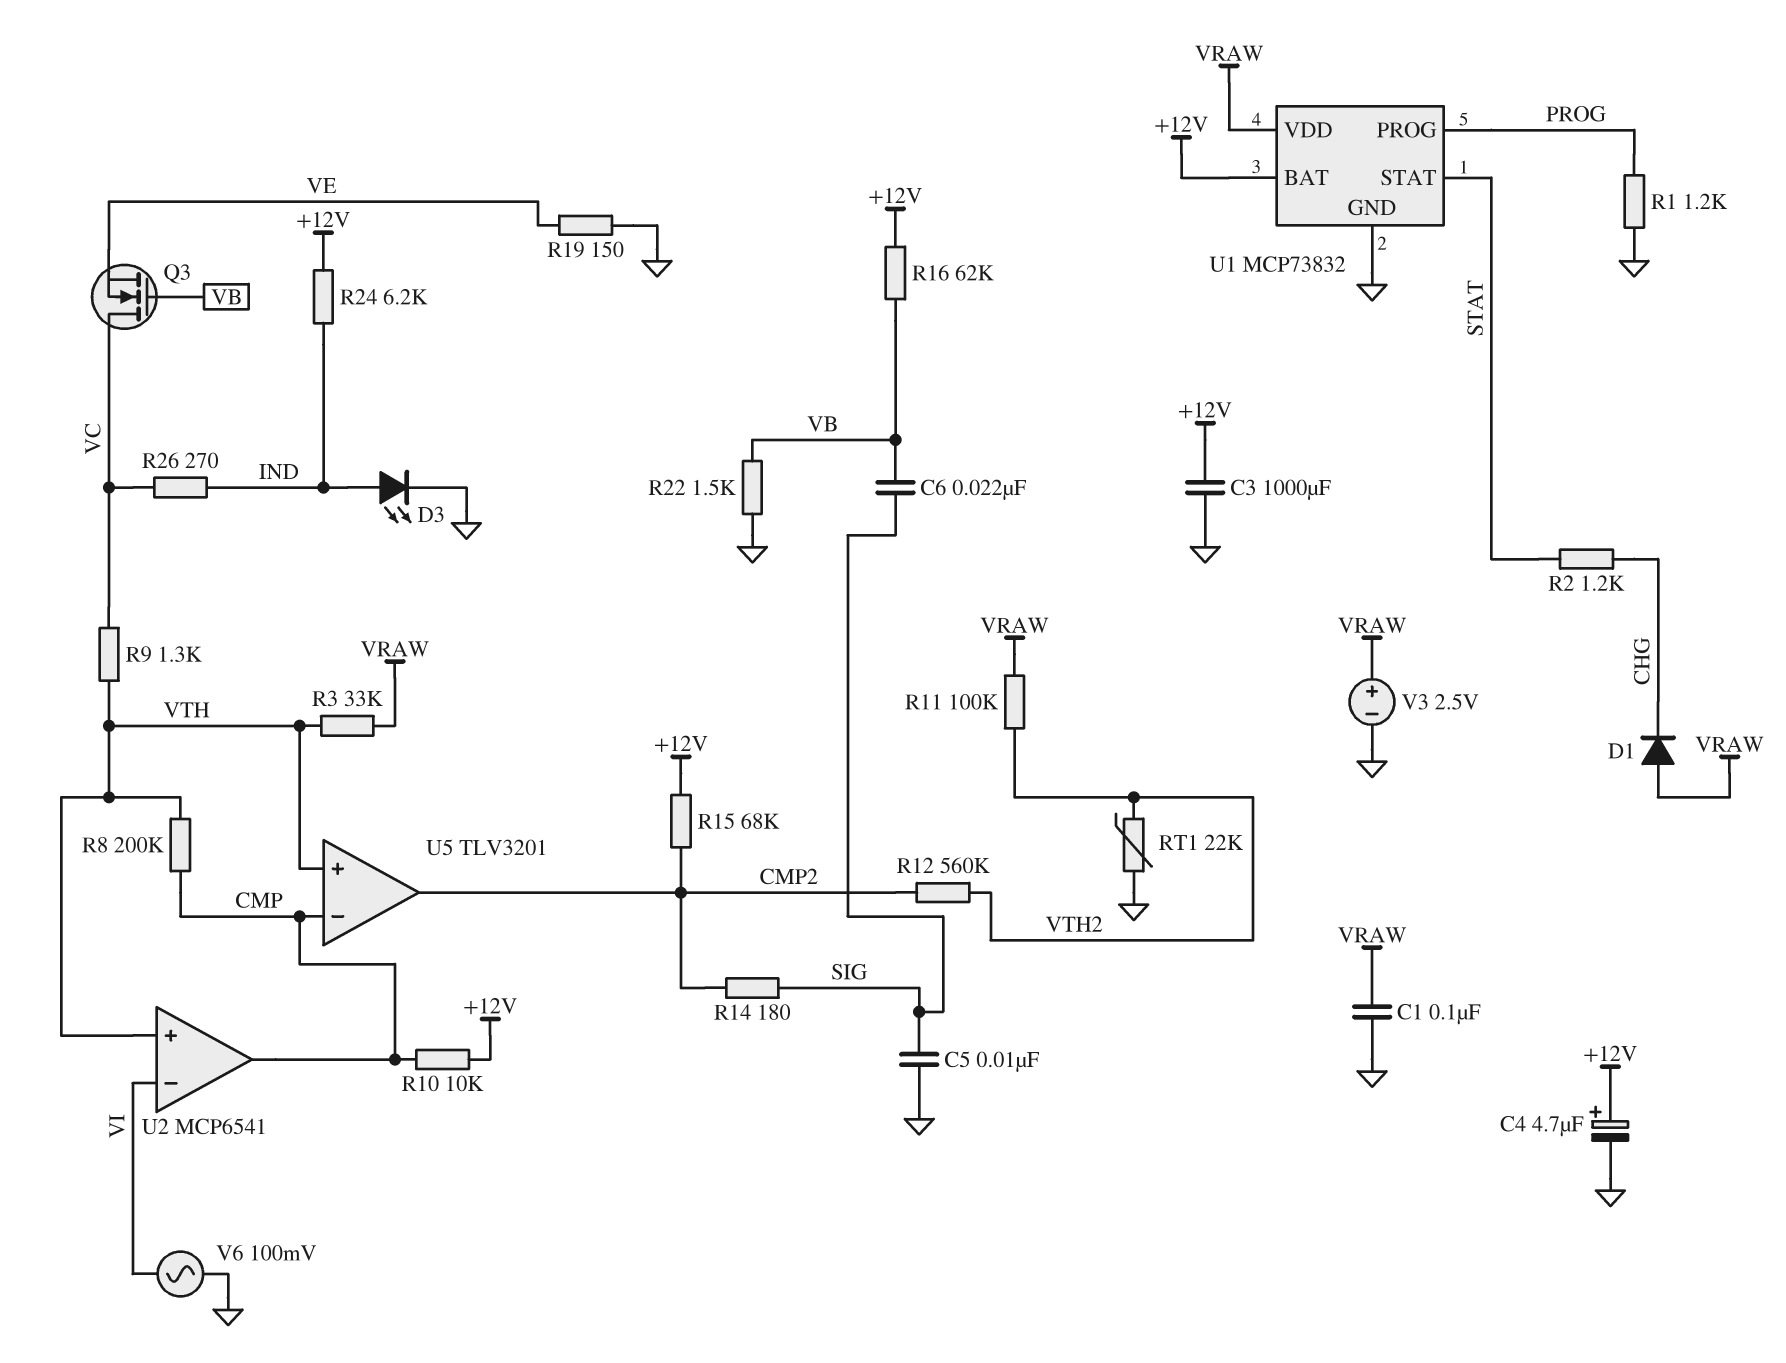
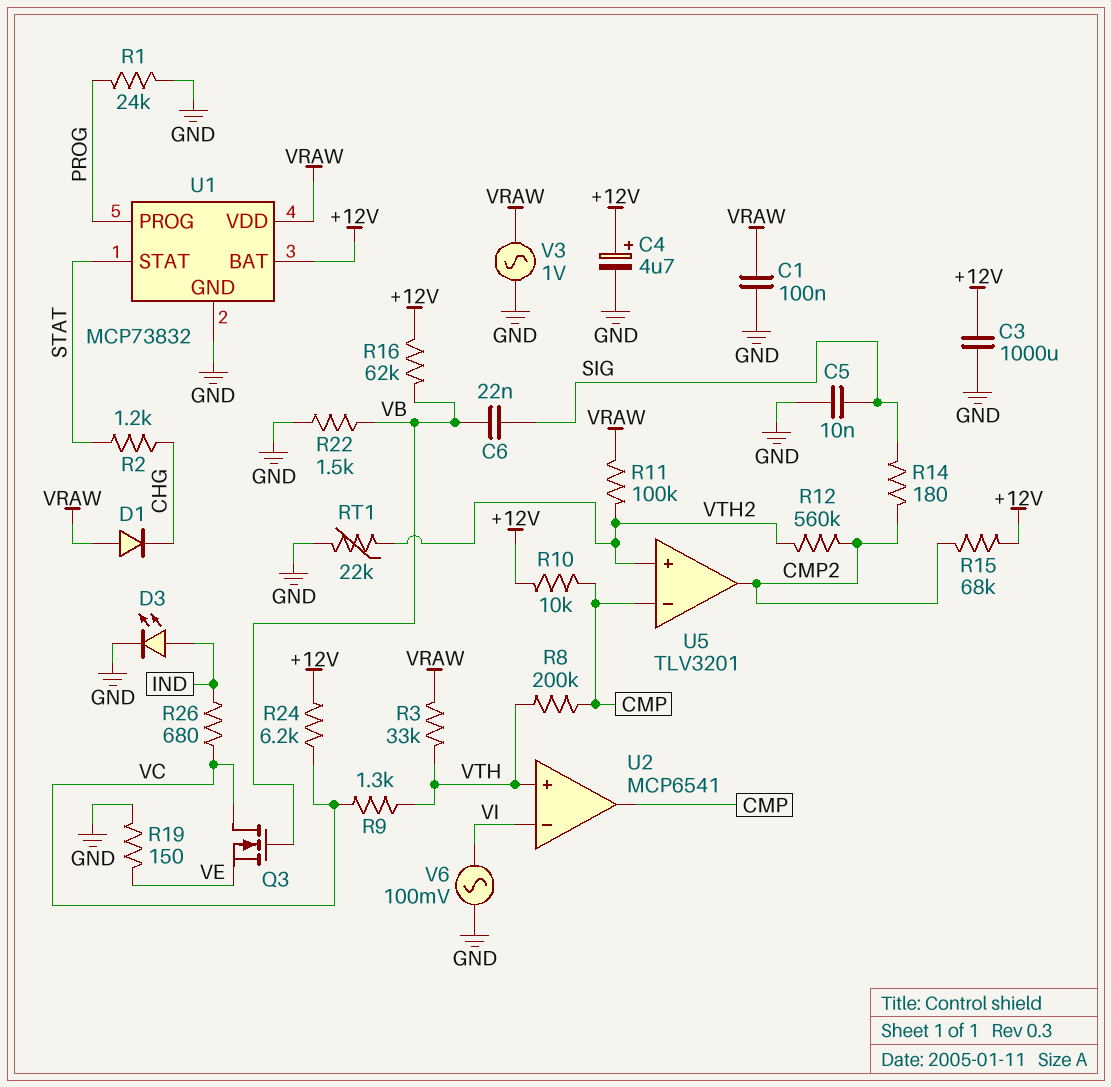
R1: 1.2k (GND, PROG) -> 24k (GND, PROG)
R24: 6.2k (+12V, IND) -> 6.2k (+12V, VC)
R26: 270 (IND, VC) -> 680 (IND, VC)
U5 pin in+: VTH -> VTH2
V3: 2.5V (plus VRAW, minus GND) -> AC 1V (GND, VRAW)

